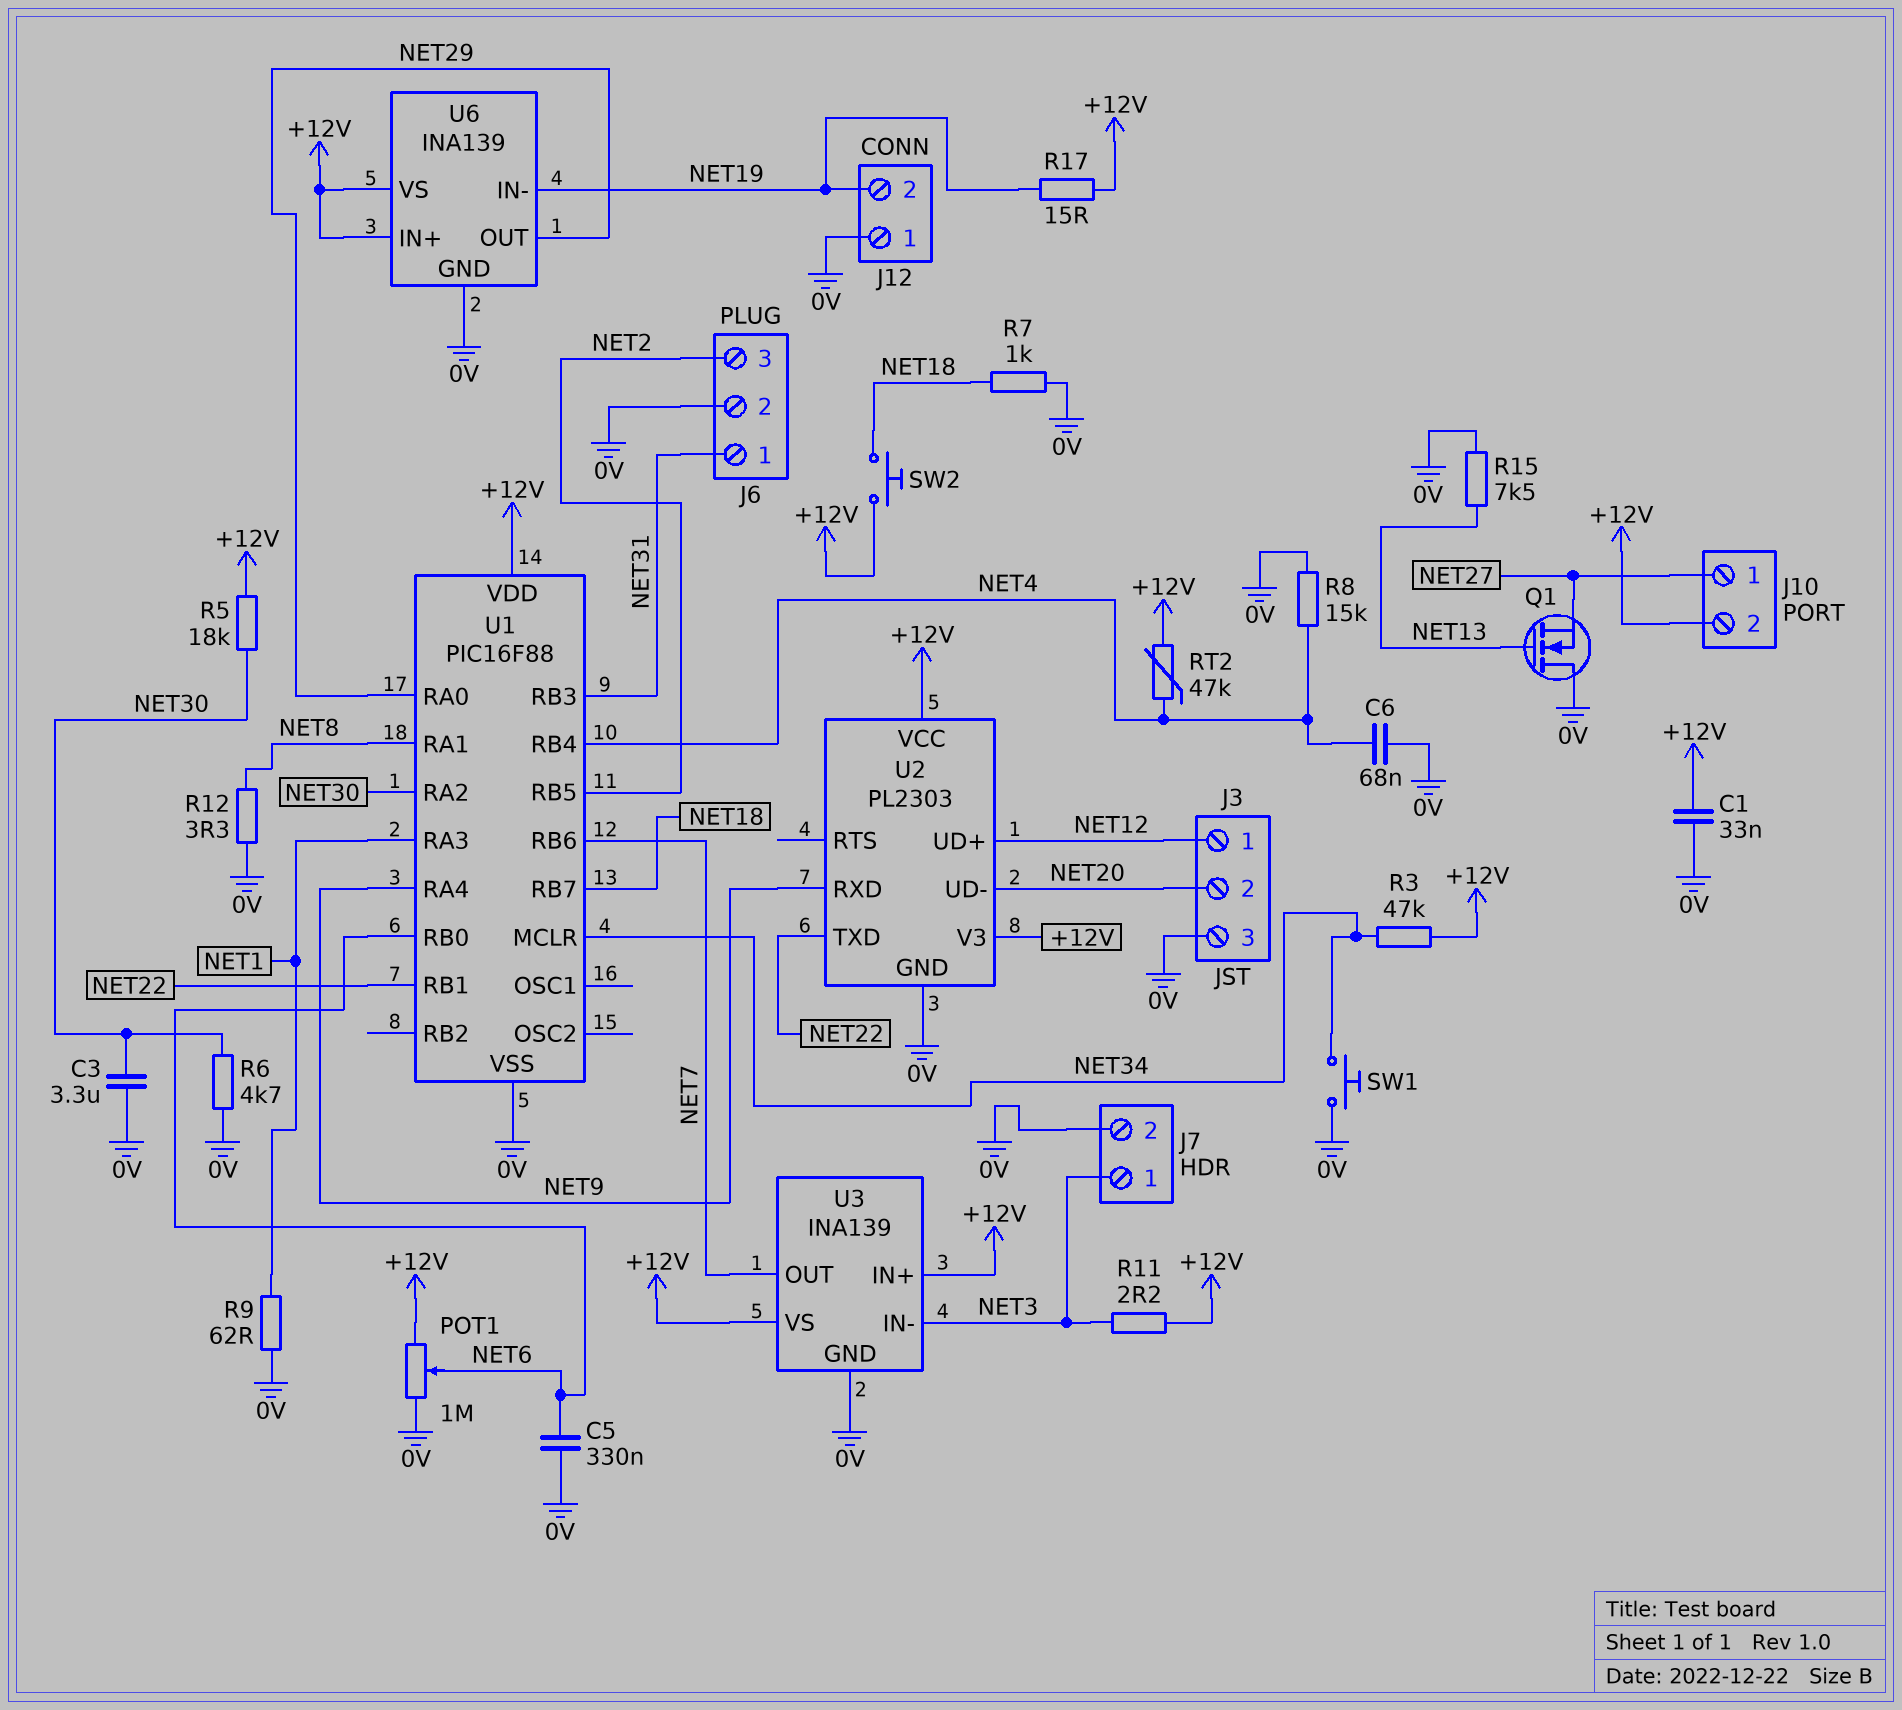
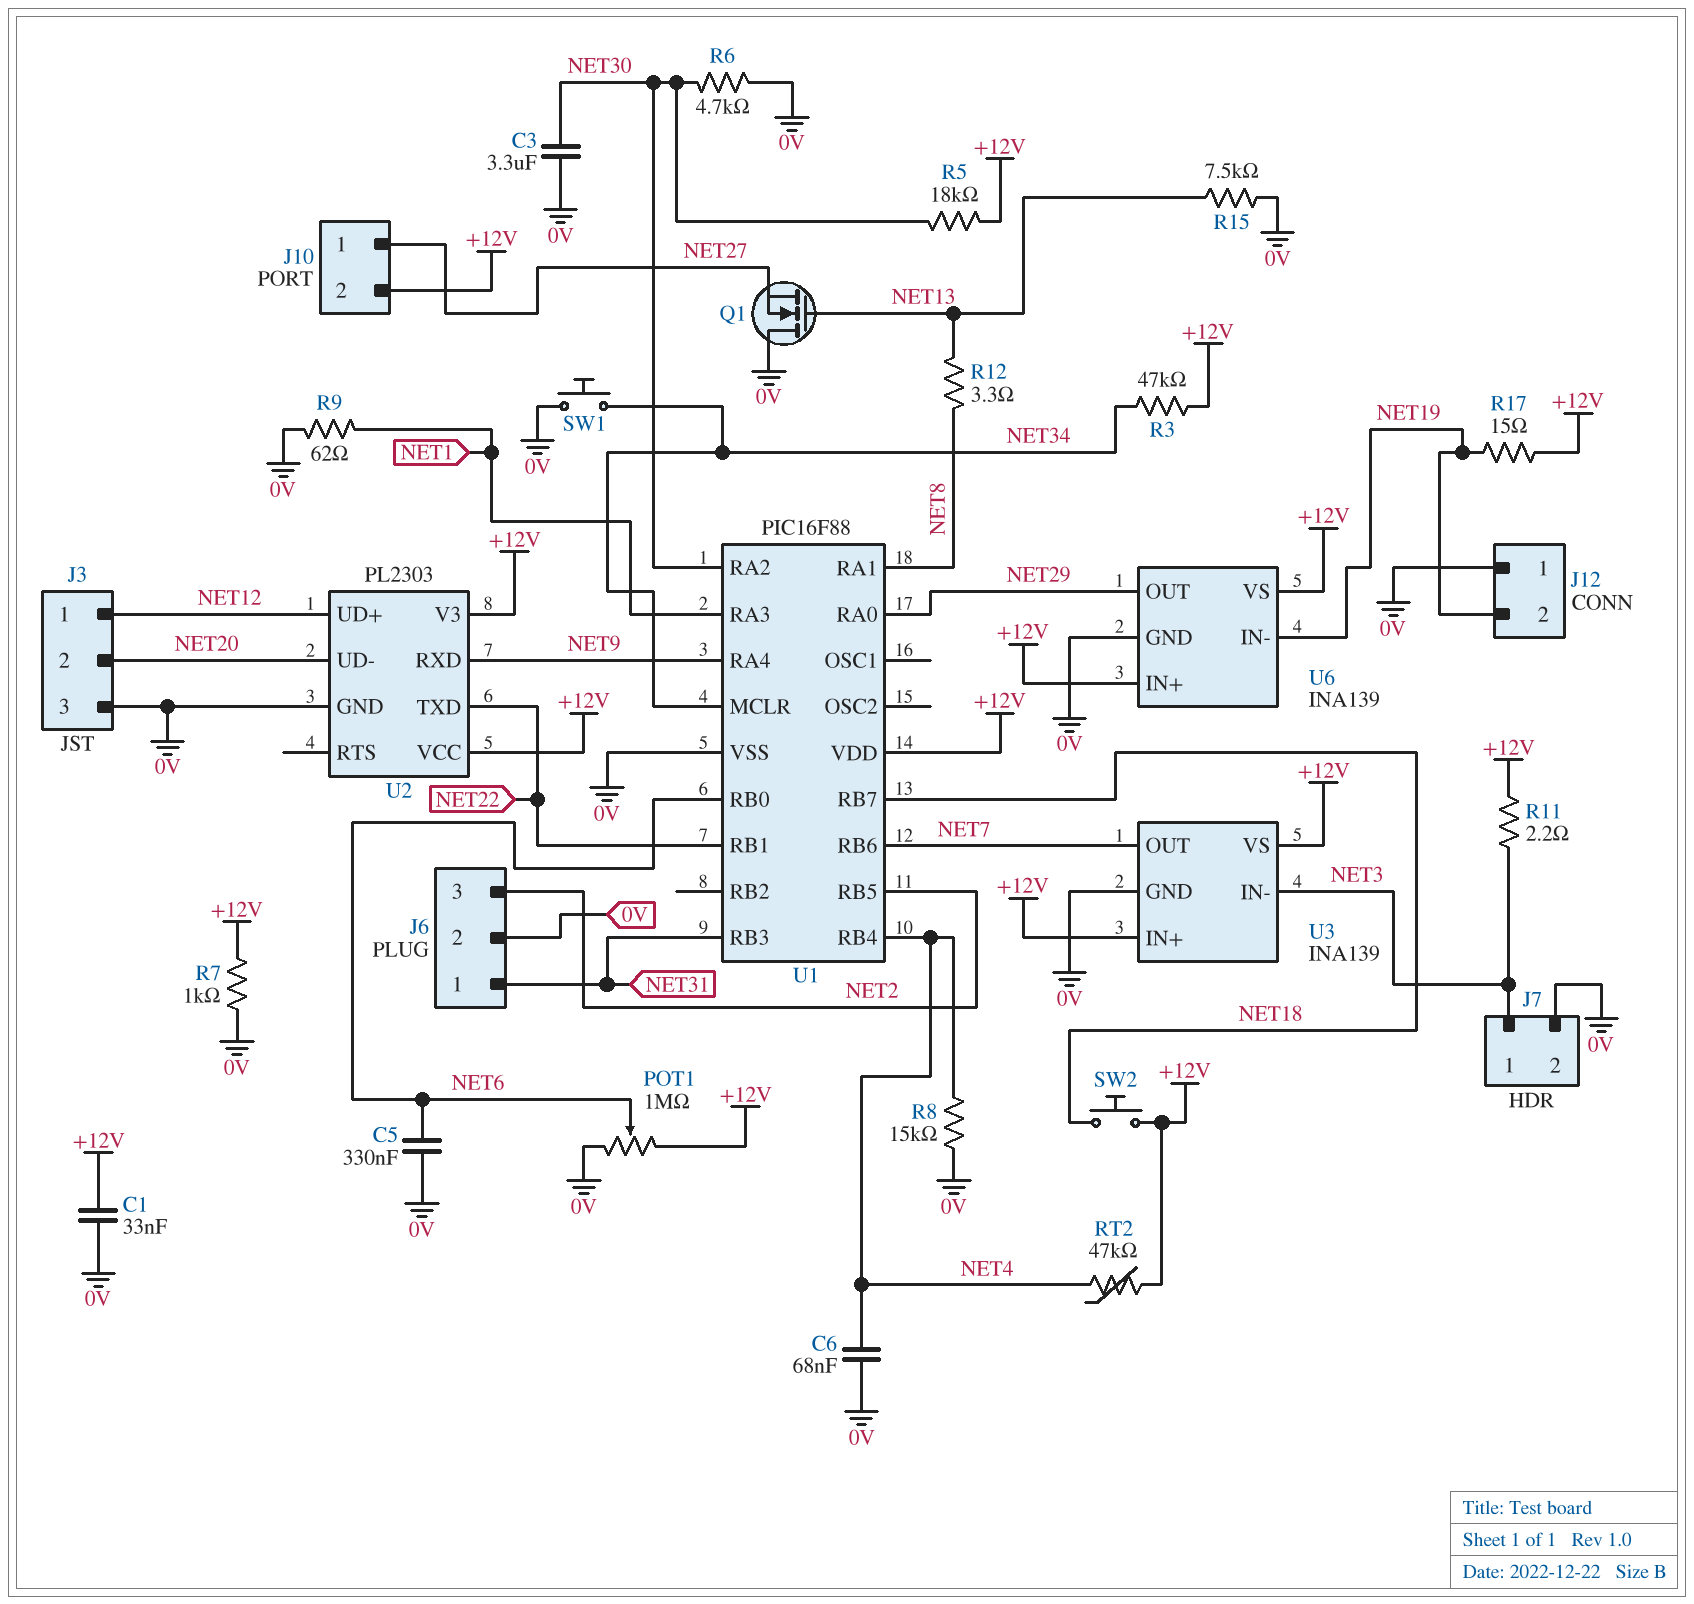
R7: 1k (0V, NET18) -> 1k (+12V, 0V)
R12: 3.3 (0V, NET8) -> 3.3 (NET8, NET13)

